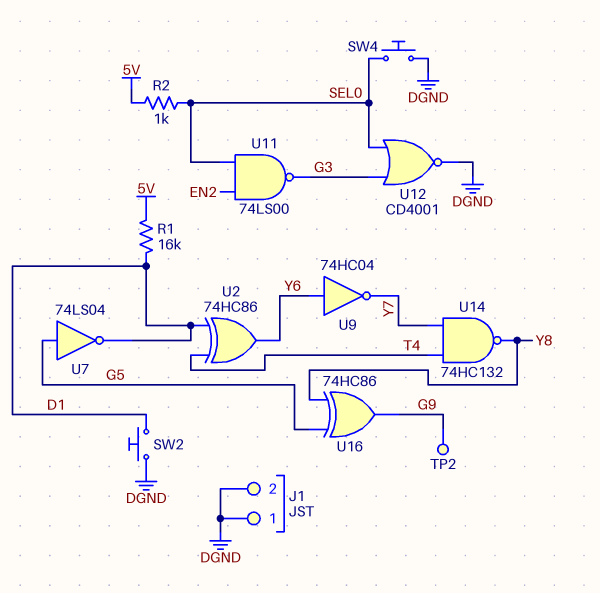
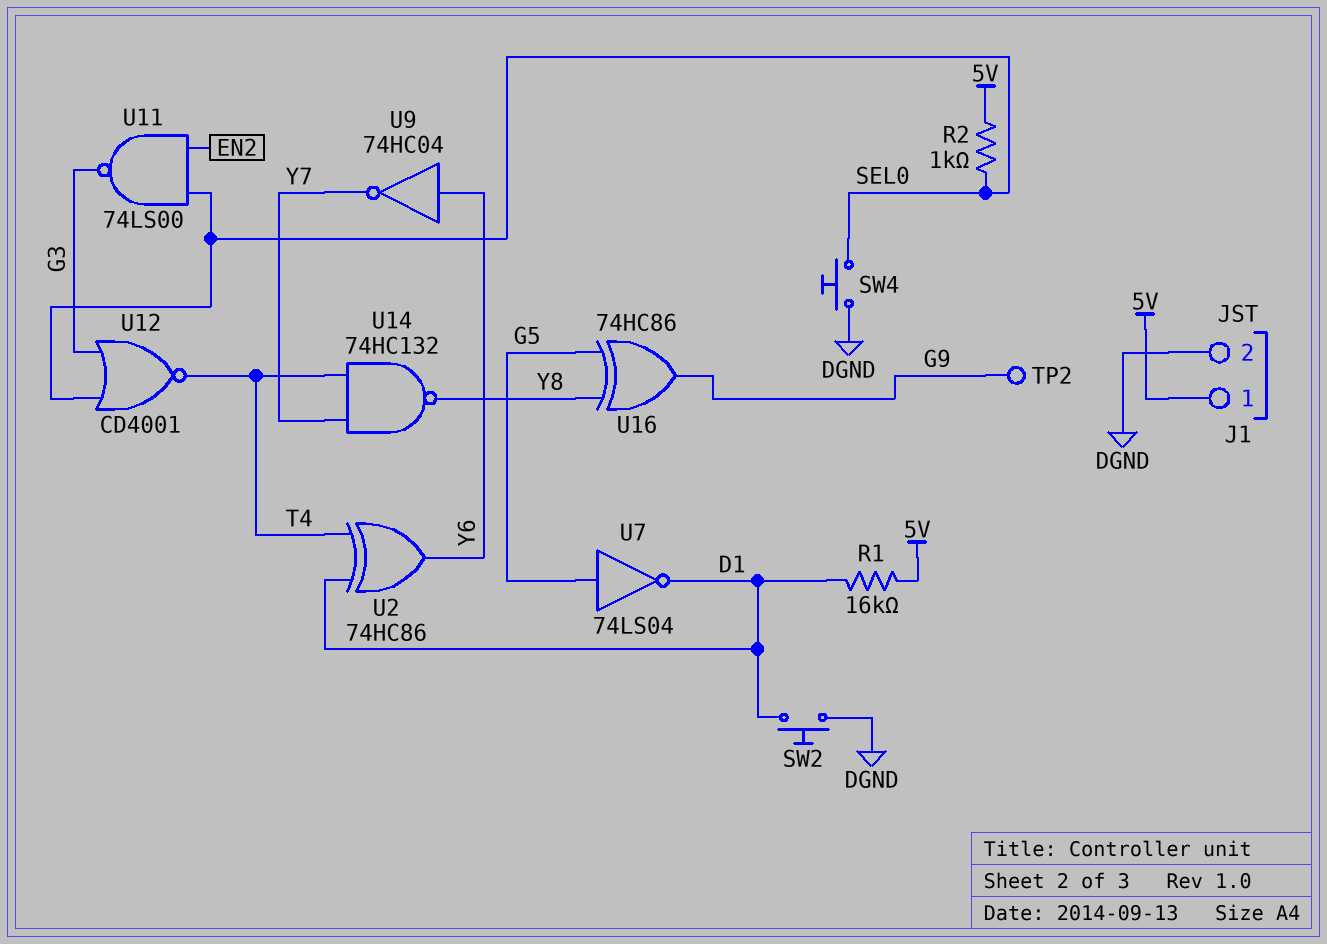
J1 pin 1: DGND -> 5V
U12: NOR CD4001 (in G3, in SEL0, out DGND) -> NOR CD4001 (in G3, in SEL0, out T4)

